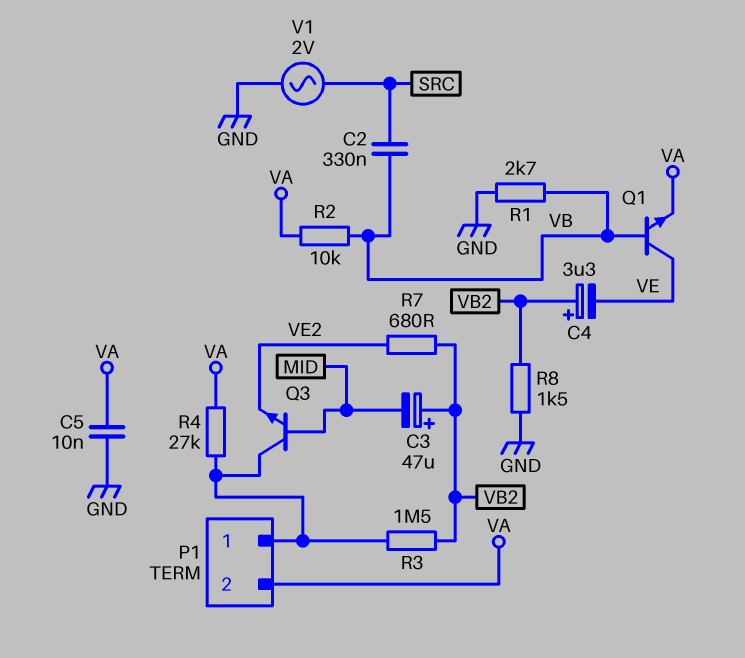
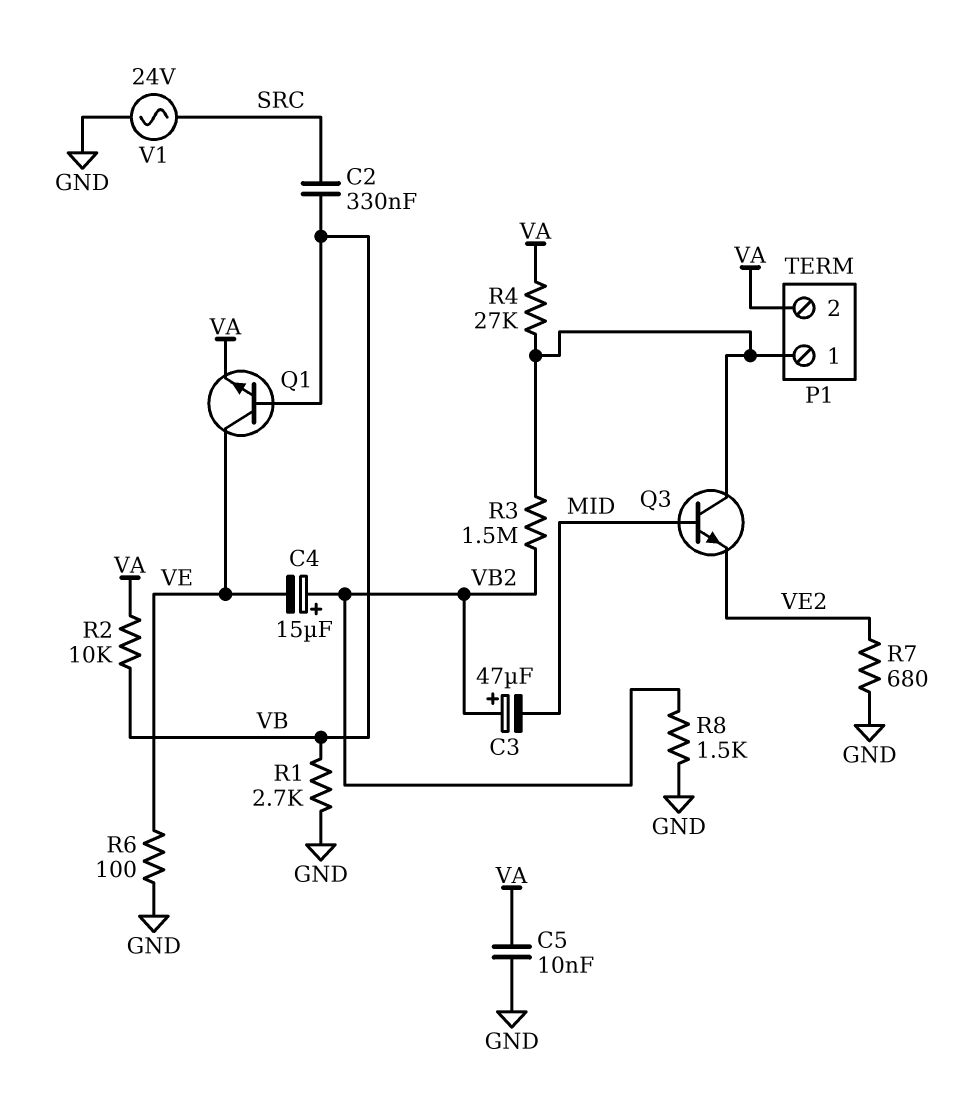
C4: 3.3uF (plus VB2, minus VE) -> 15uF (plus VB2, minus VE)
R6: none -> 100 (GND, VE)
R7: 680 (VB2, VE2) -> 680 (GND, VE2)
V1: AC 2V (GND, SRC) -> AC 24V (GND, SRC)

